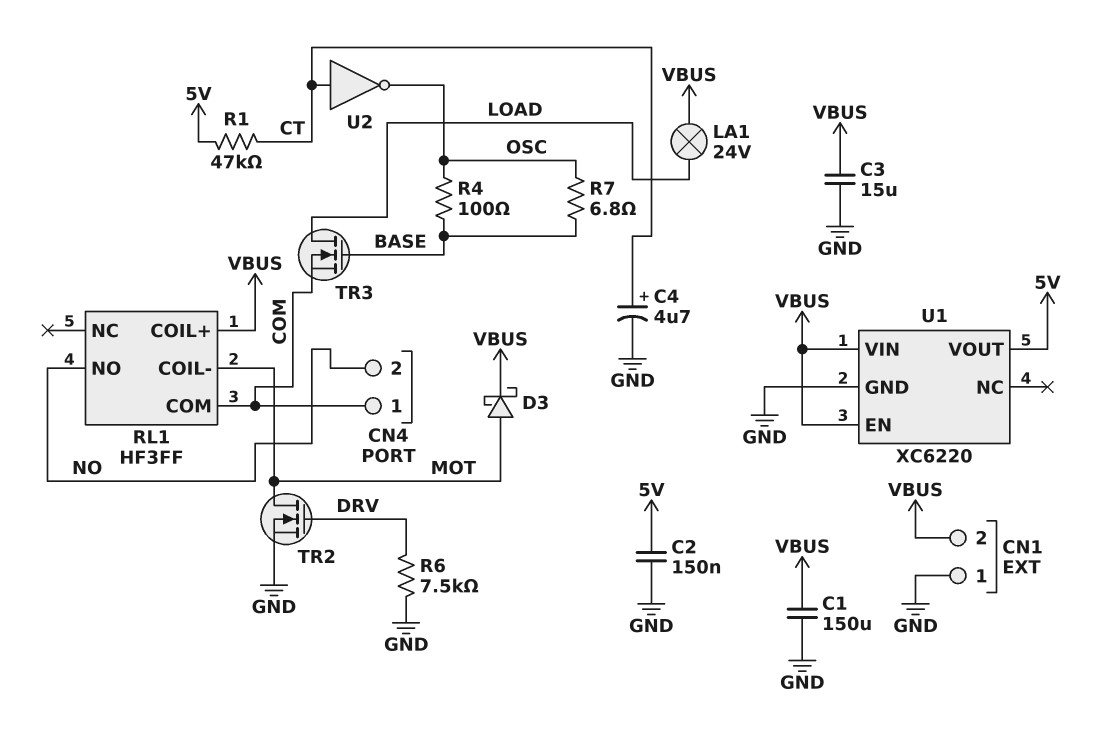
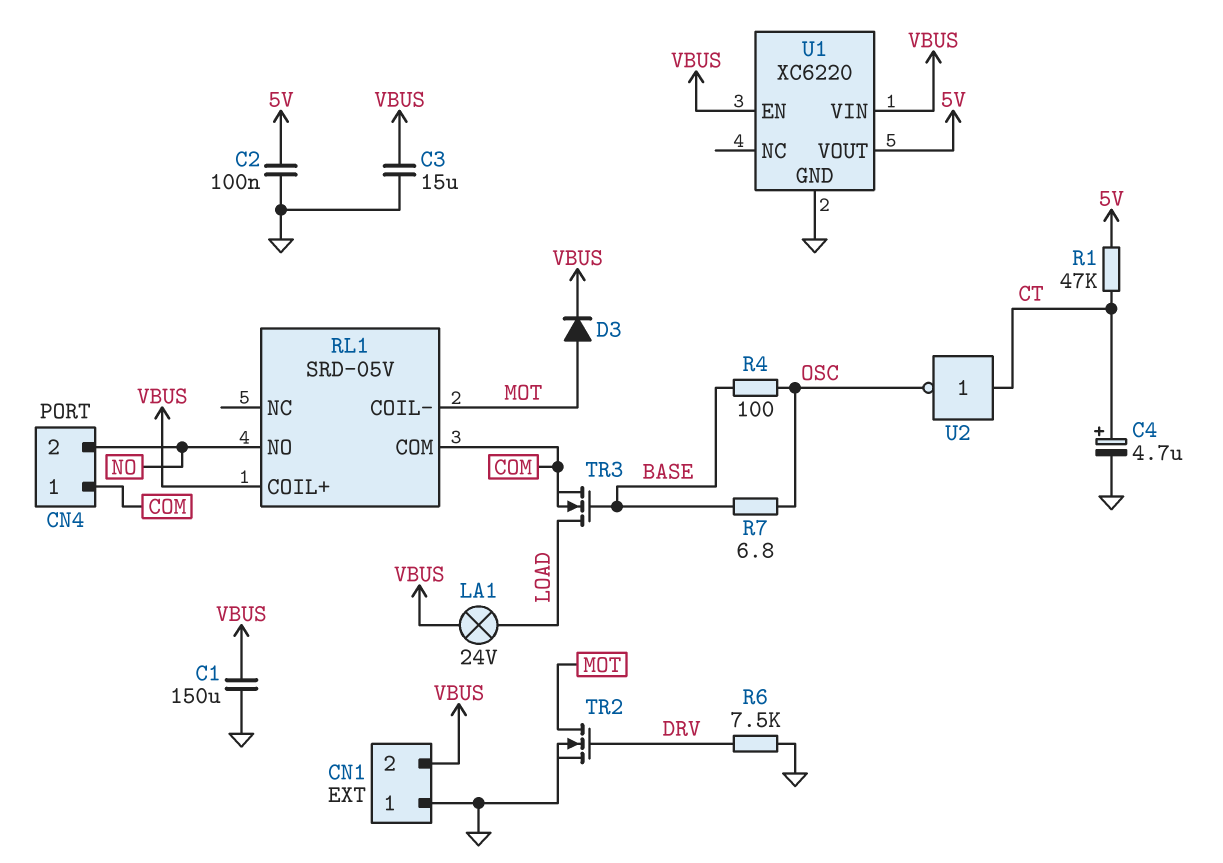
C2: 150nF (5V, GND) -> 100nF (5V, GND)
D3: schottky (A MOT, K VBUS) -> diode (A MOT, K VBUS)
RL1: HF3FF -> SRD-05V

